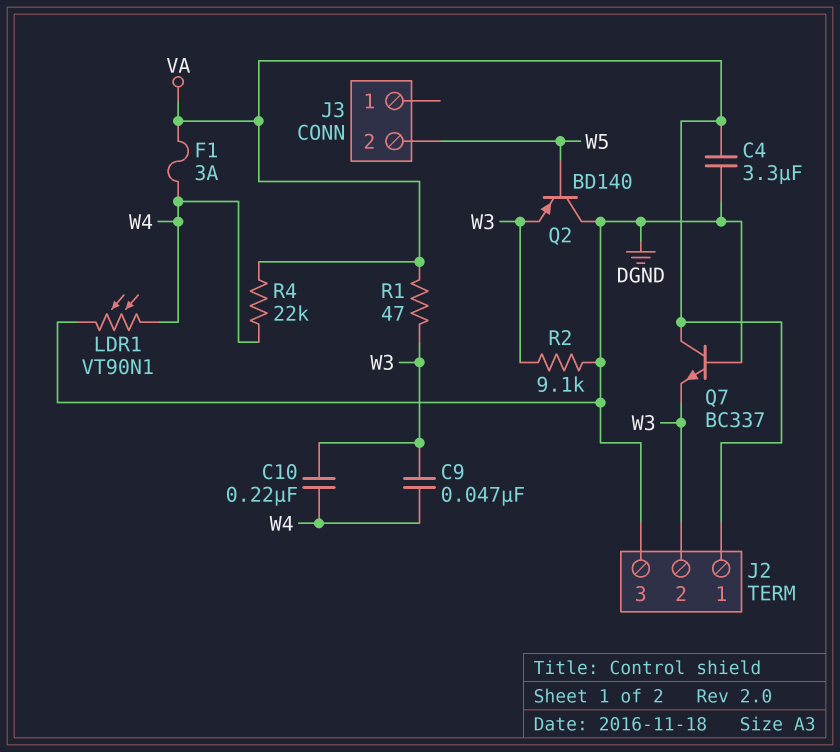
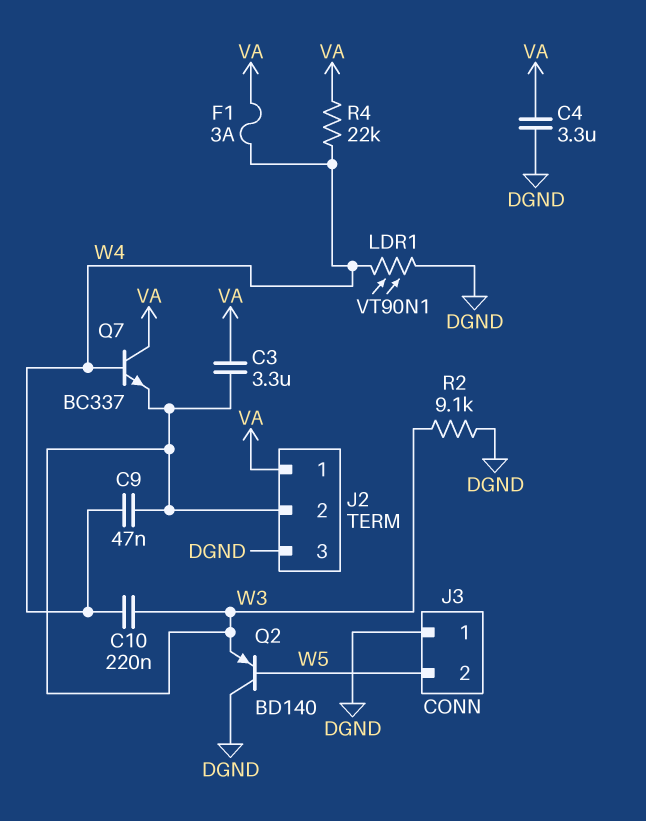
C3: none -> 3.3uF (VA, W3)
J3 pin 1: none -> DGND
Q7: NPN BC337 (B DGND, C VA, E W3) -> NPN BC337 (B W4, C VA, E W3)
R1: 47 (VA, W3) -> none

